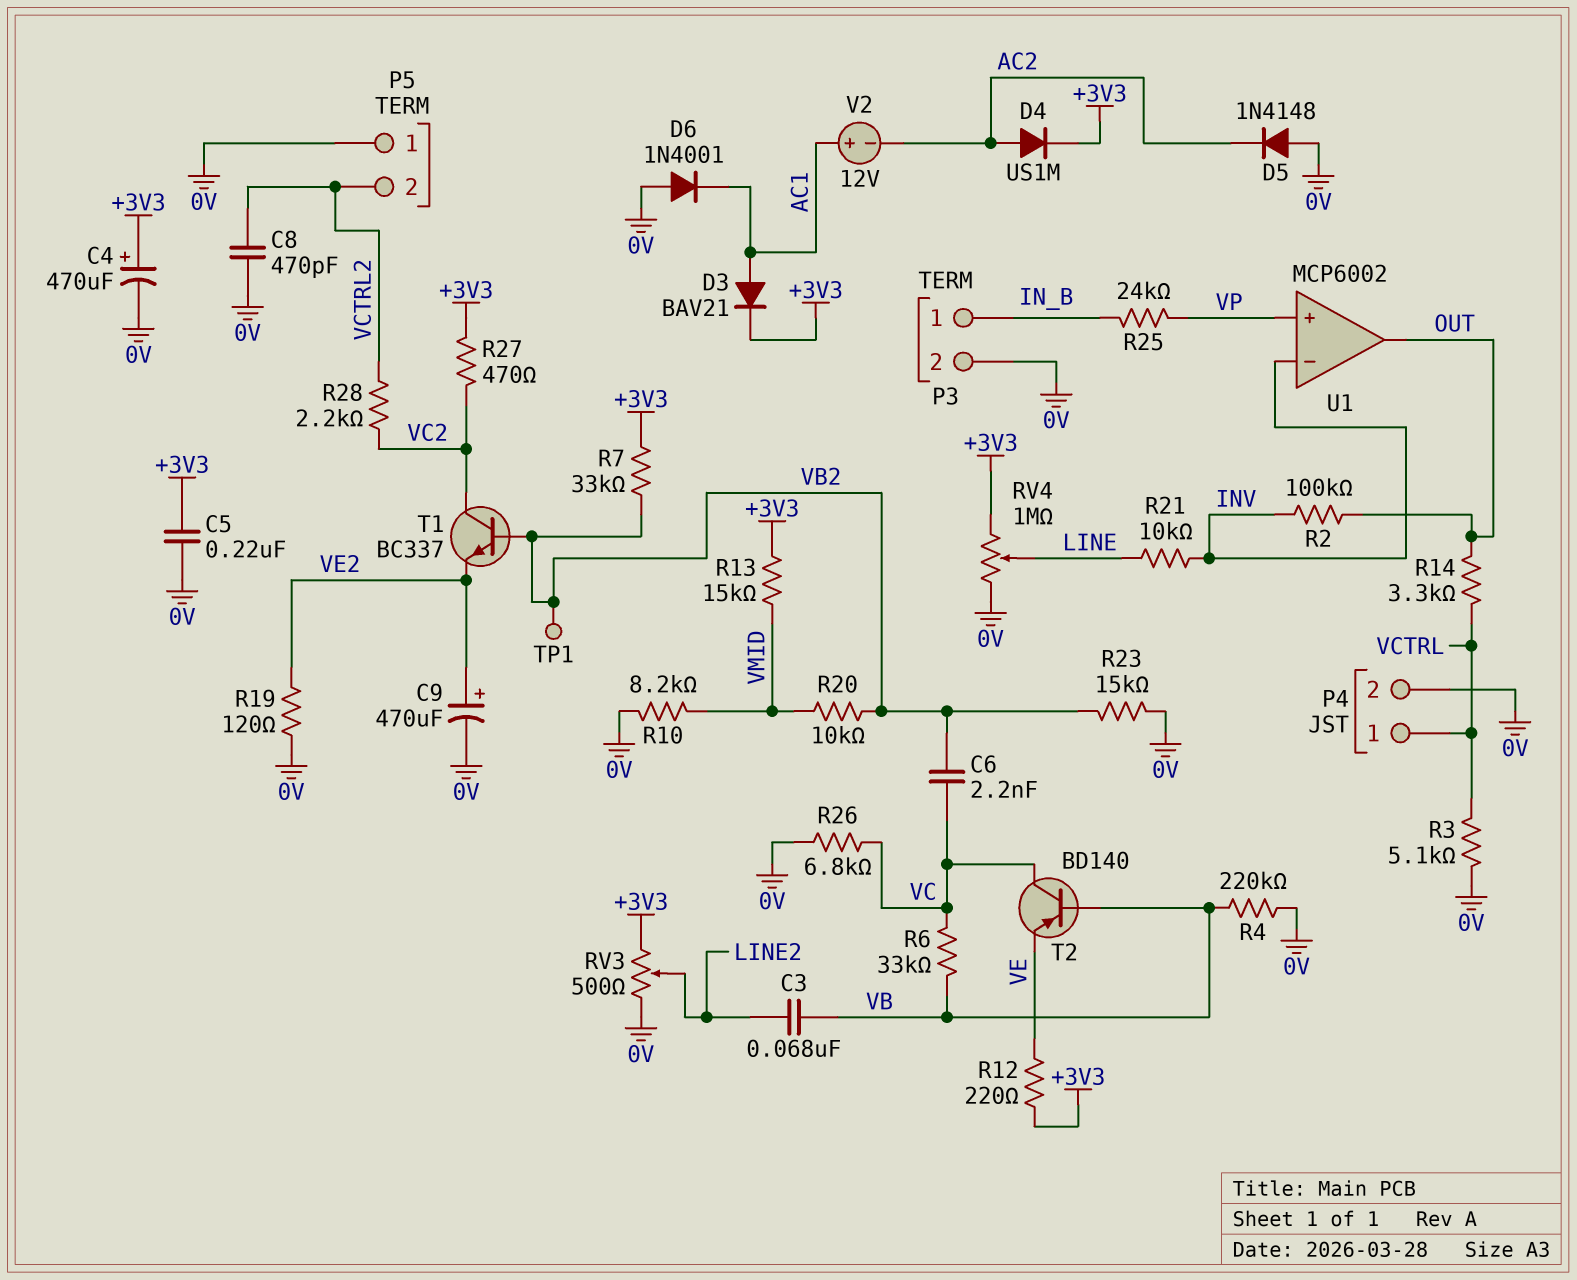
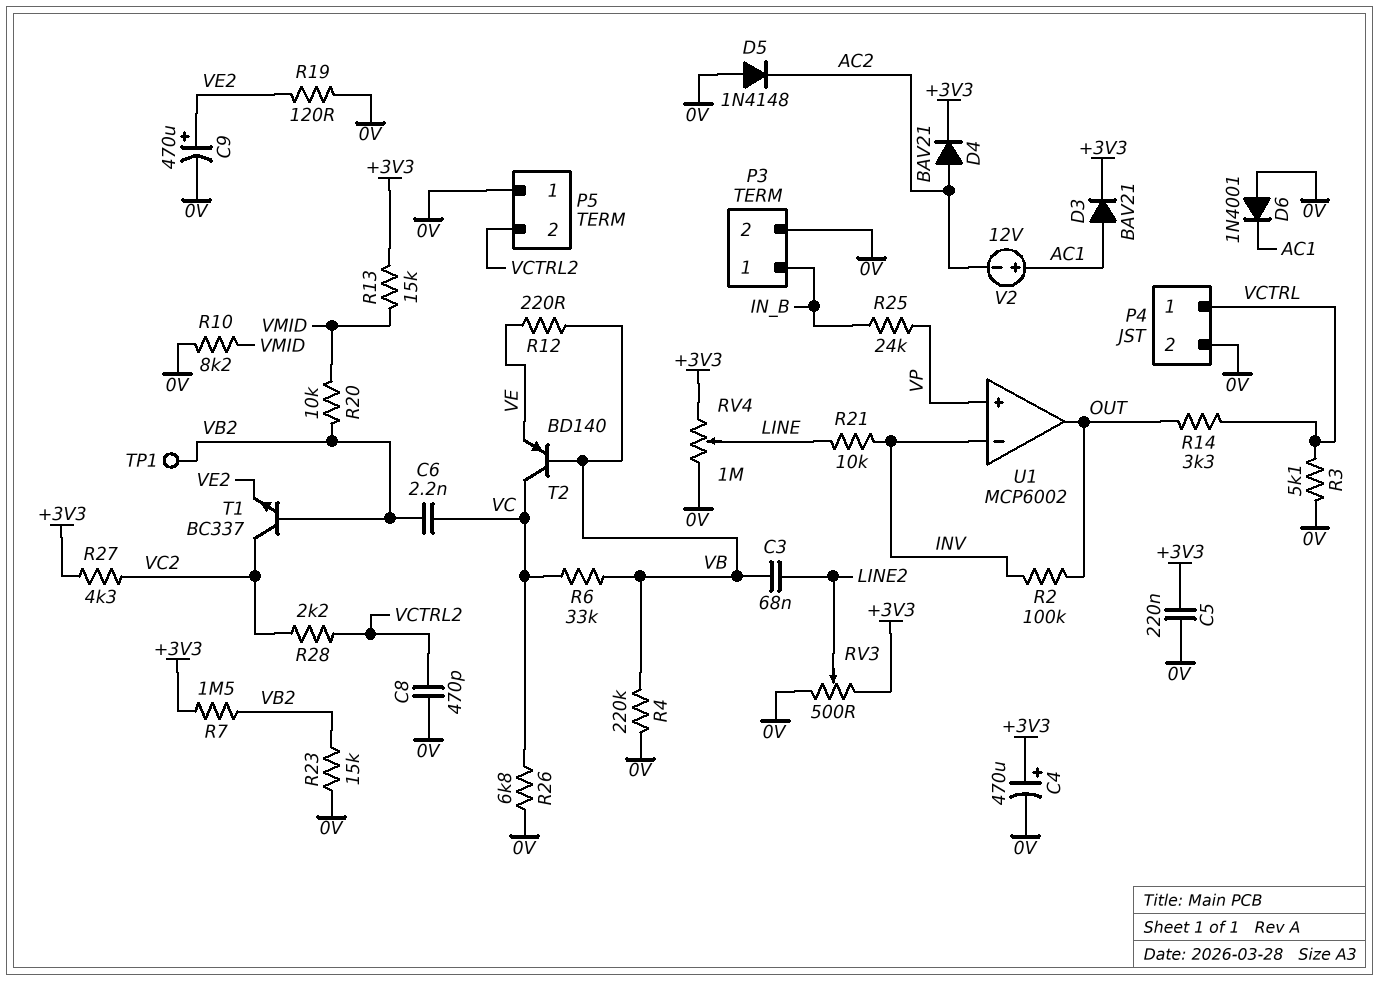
D4: diode US1M (A AC2, K +3V3) -> diode BAV21 (A AC2, K +3V3)
R7: 33k (+3V3, VB2) -> 1.5M (+3V3, VB2)
R12: 220 (+3V3, VE) -> 220 (VB, VE)
R27: 470 (+3V3, VC2) -> 4.3k (+3V3, VC2)

